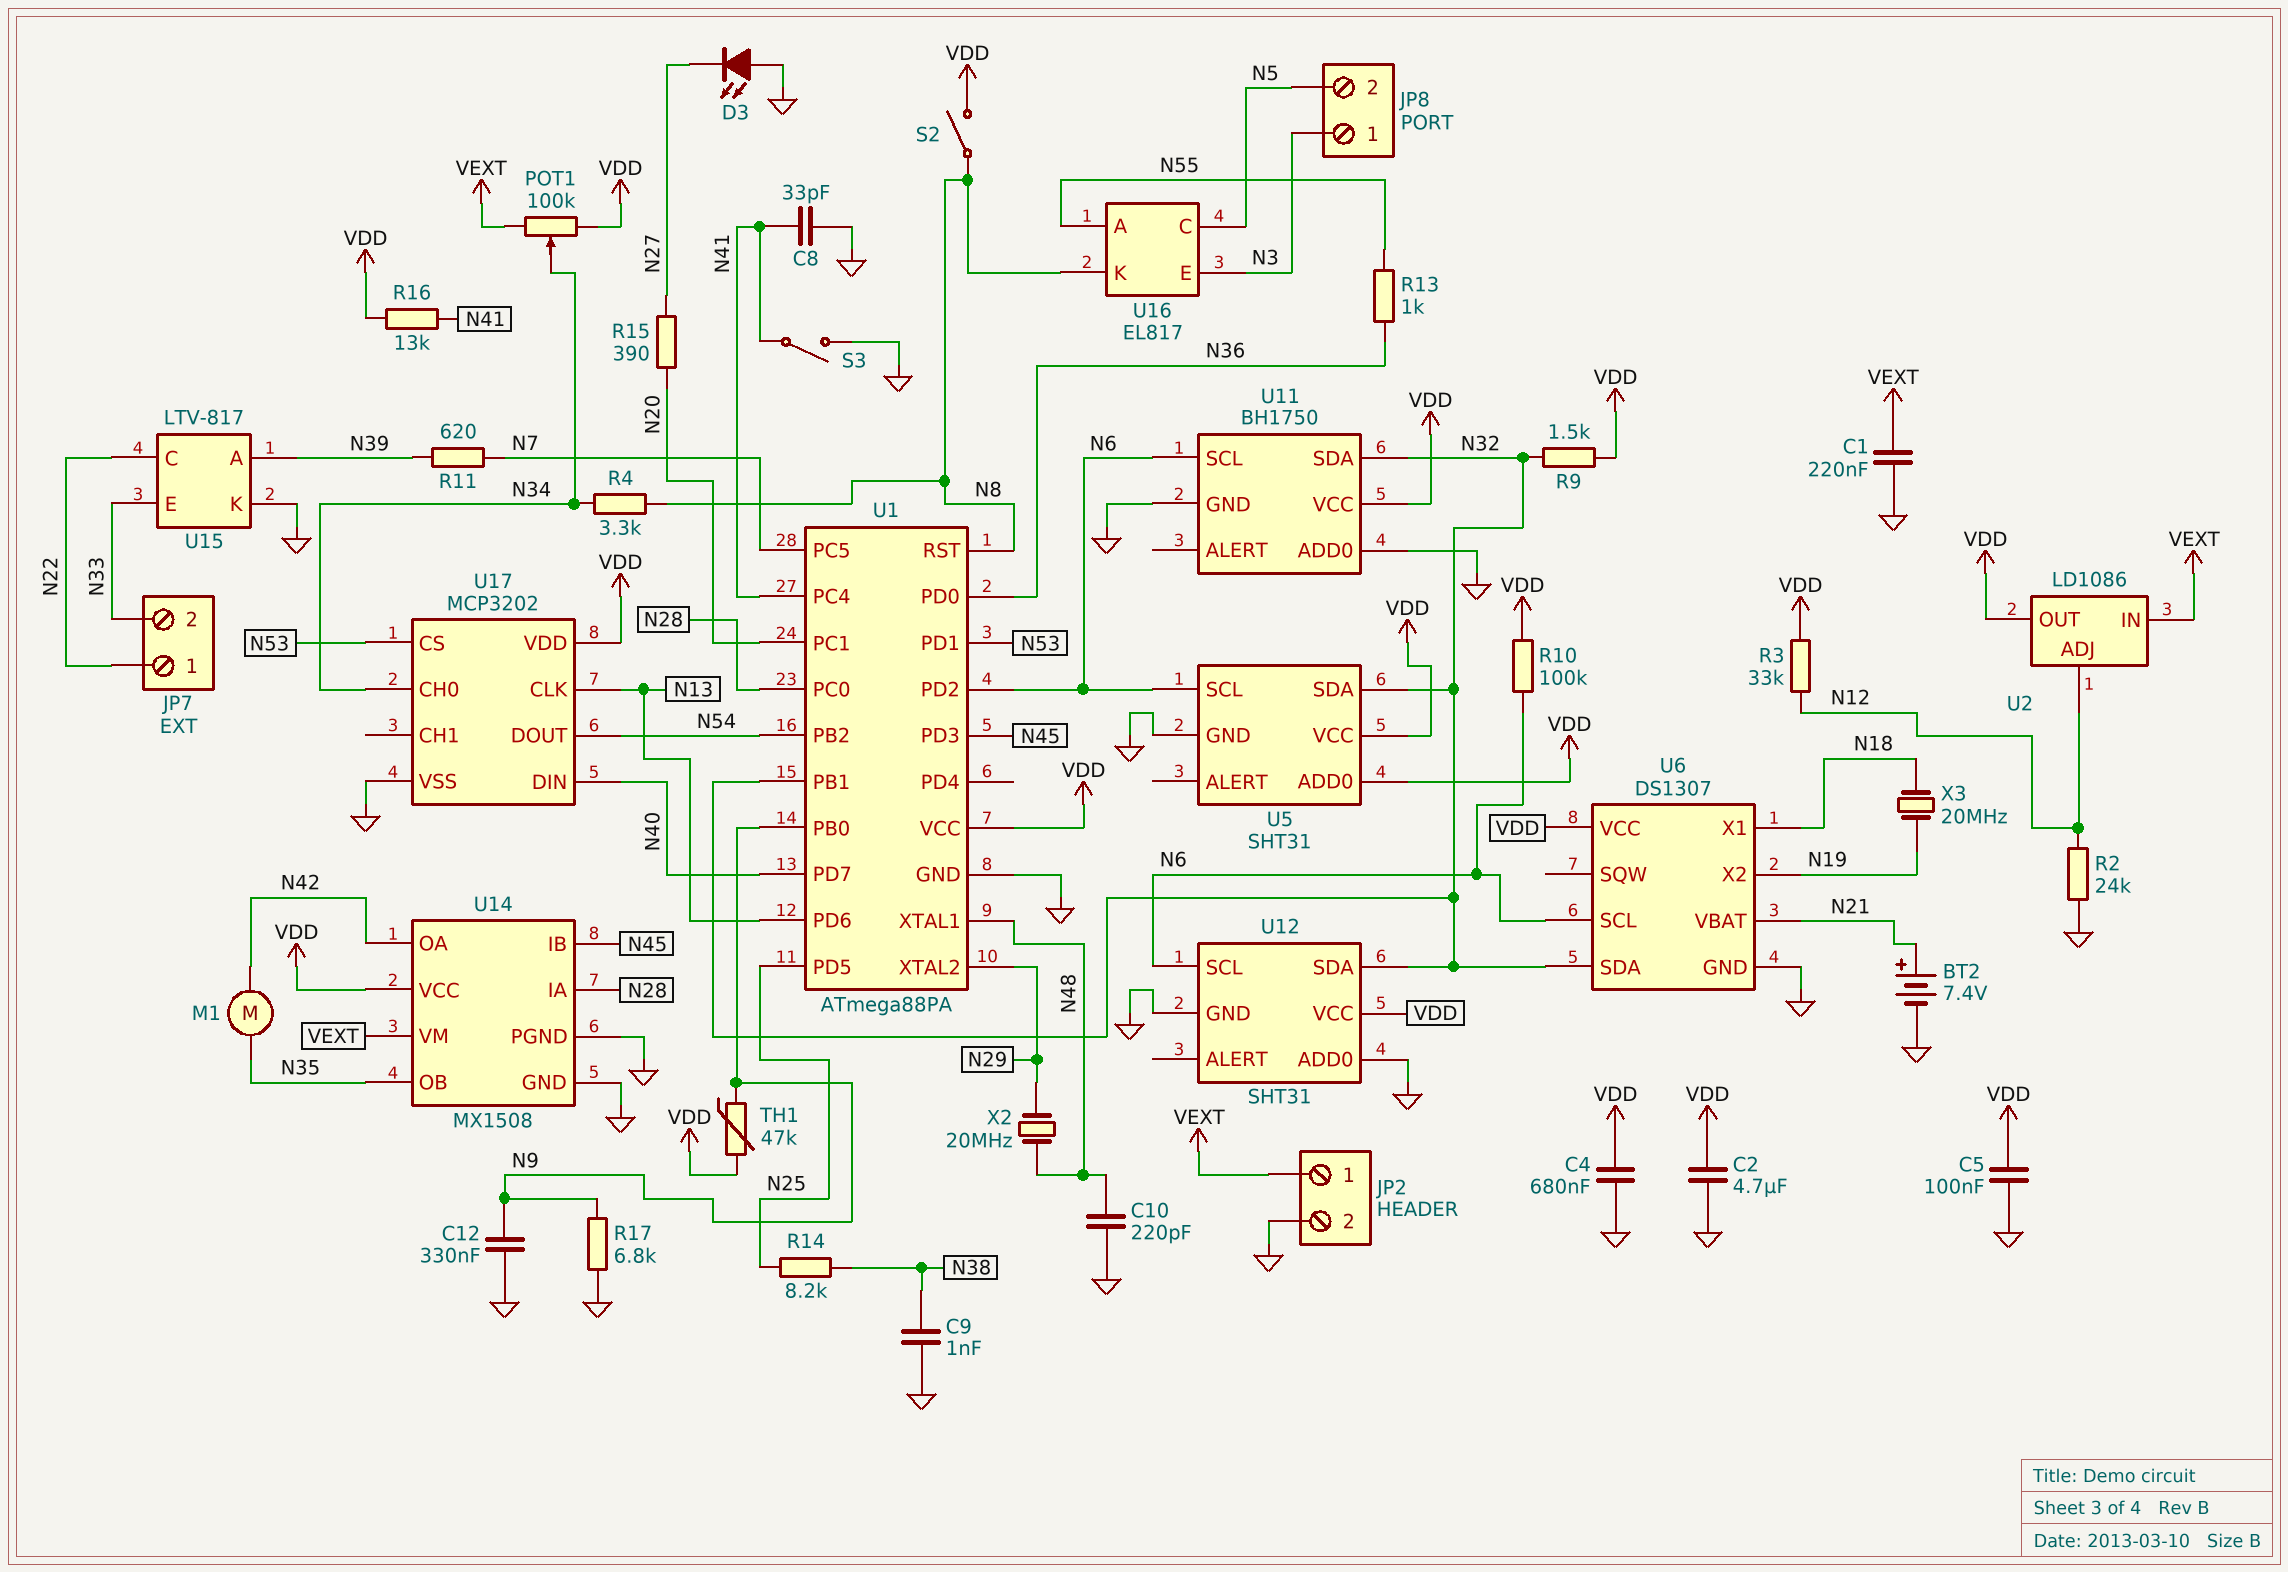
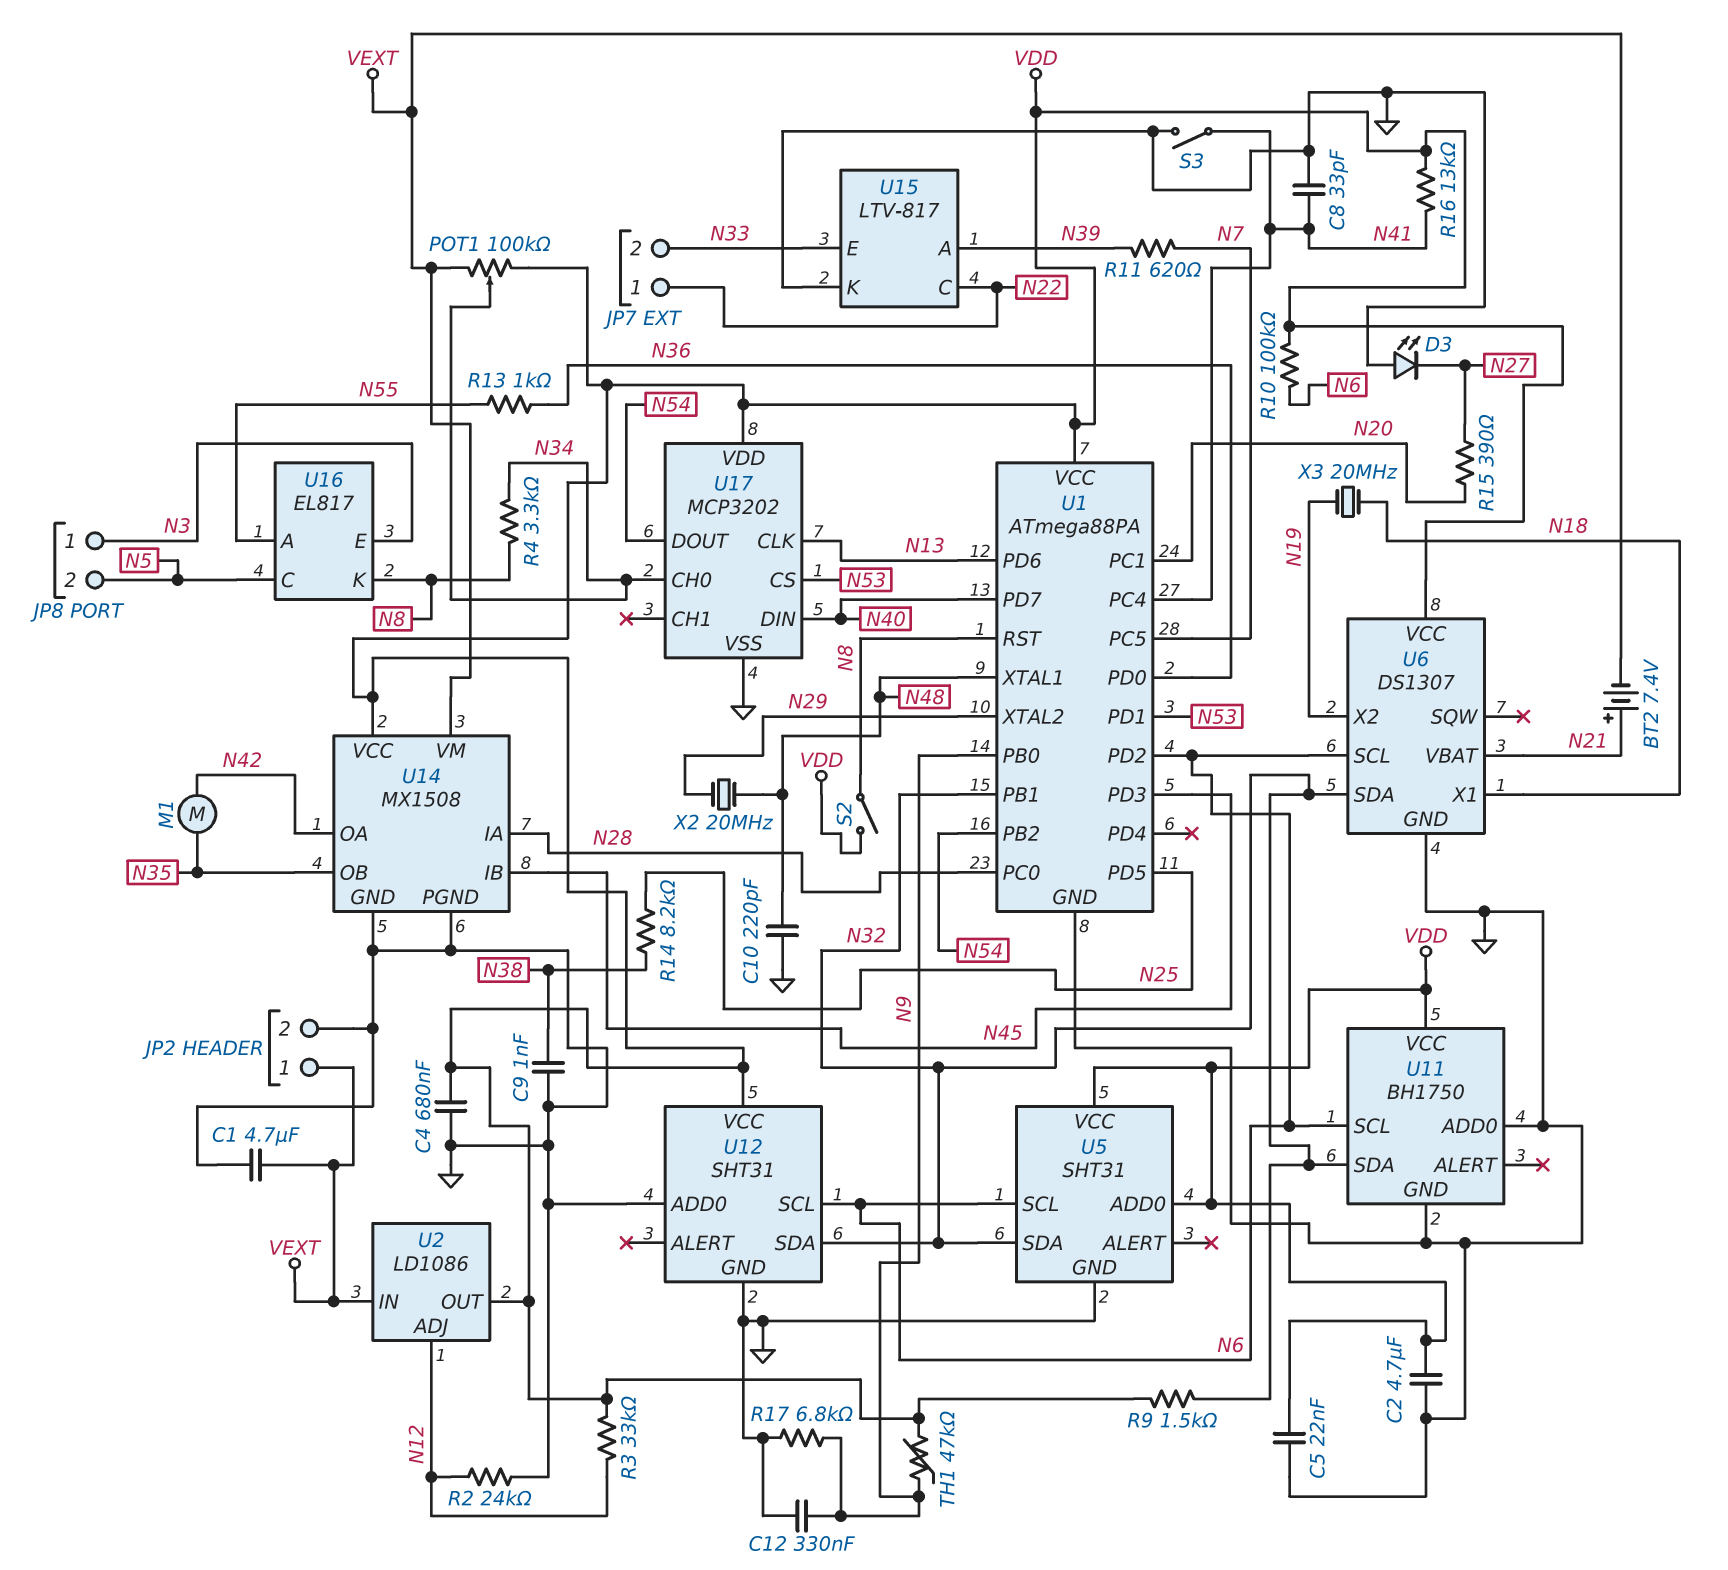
BT2: 7.4V (plus N21, minus GND) -> 7.4V (plus N21, minus VEXT)
C1: 220nF (GND, VEXT) -> 4.7uF (GND, VEXT)
C5: 100nF (GND, VDD) -> 22nF (GND, VDD)

